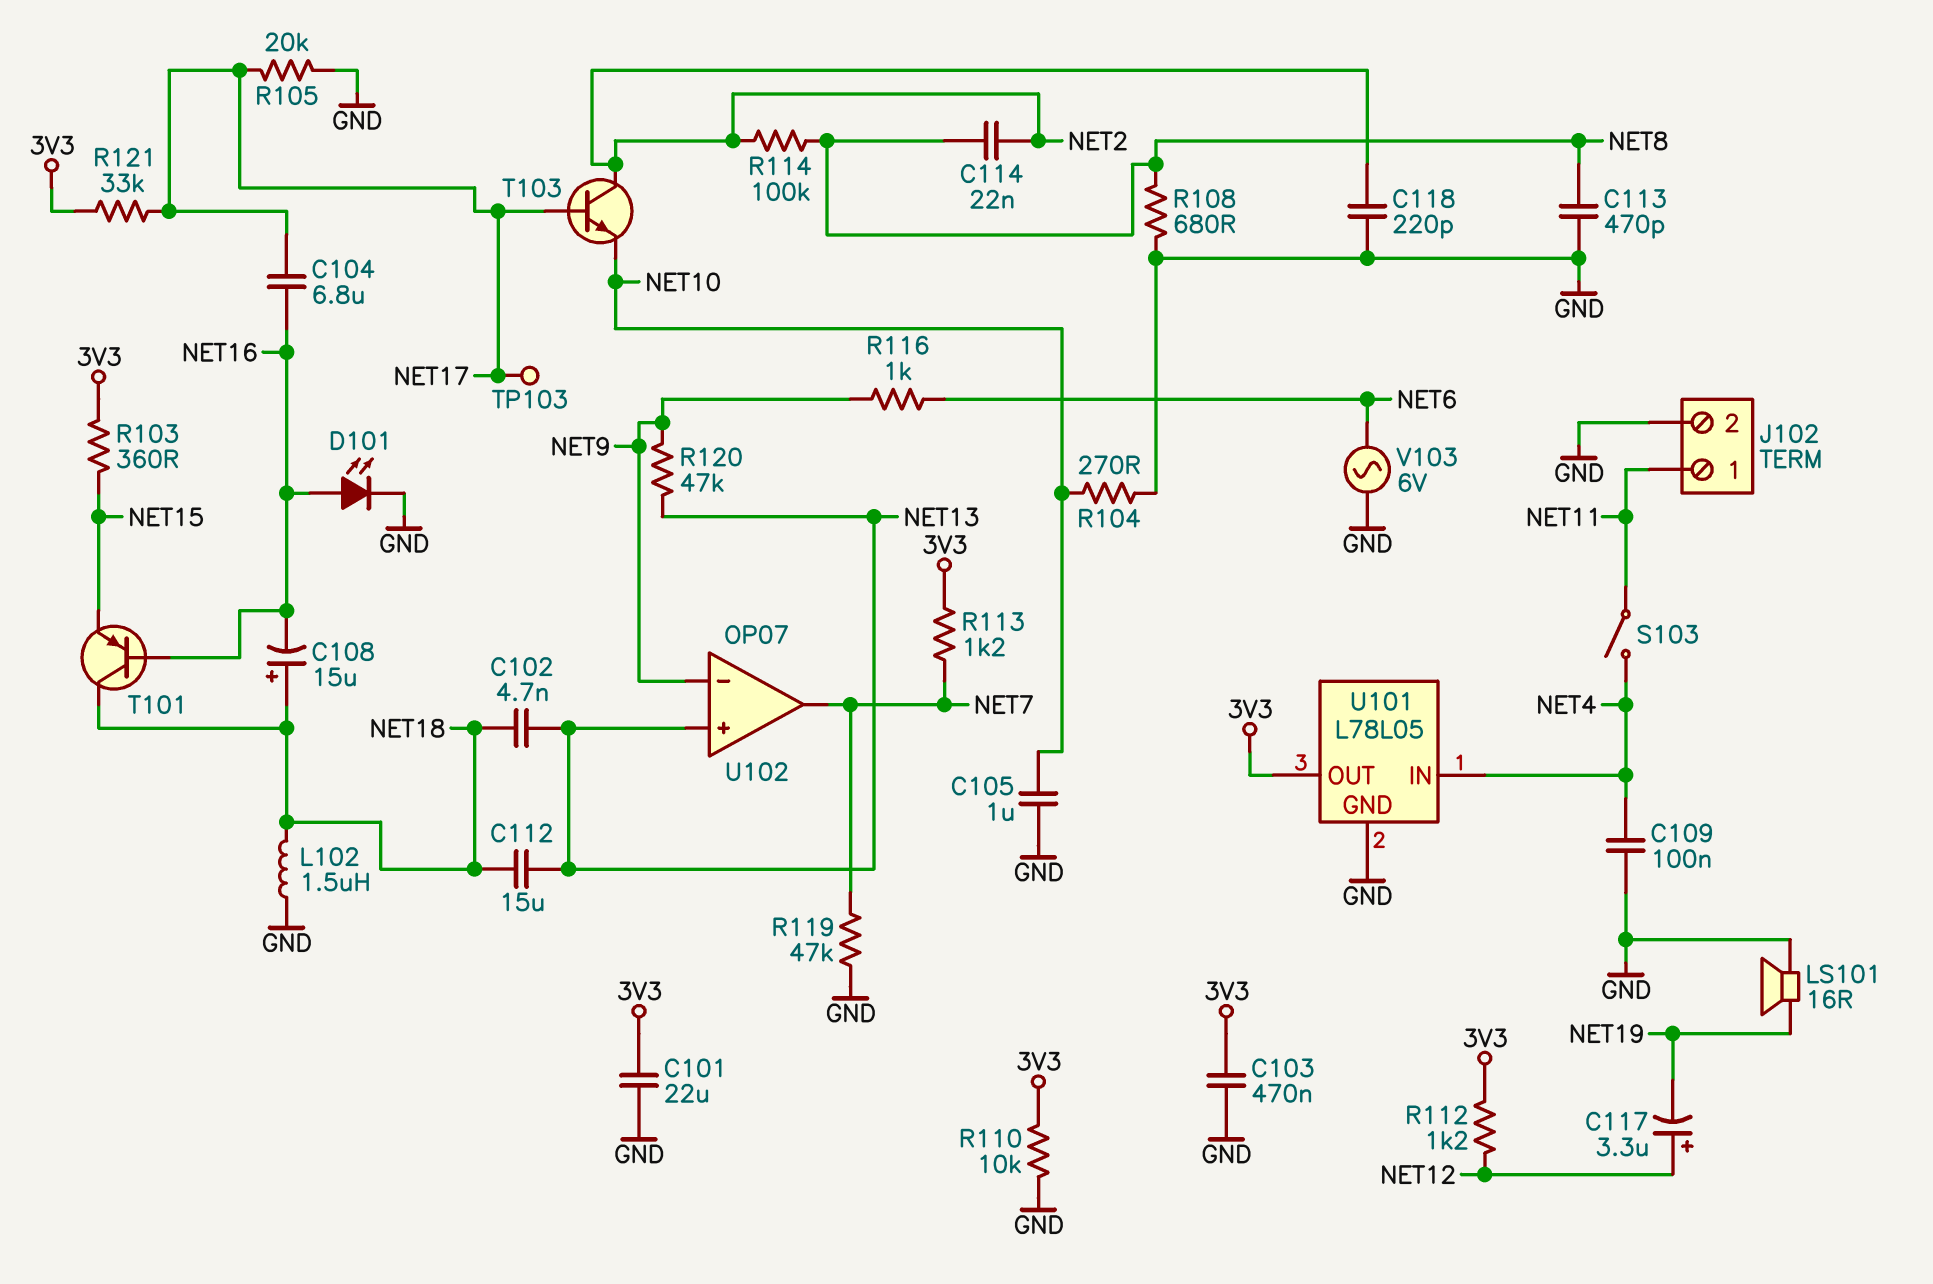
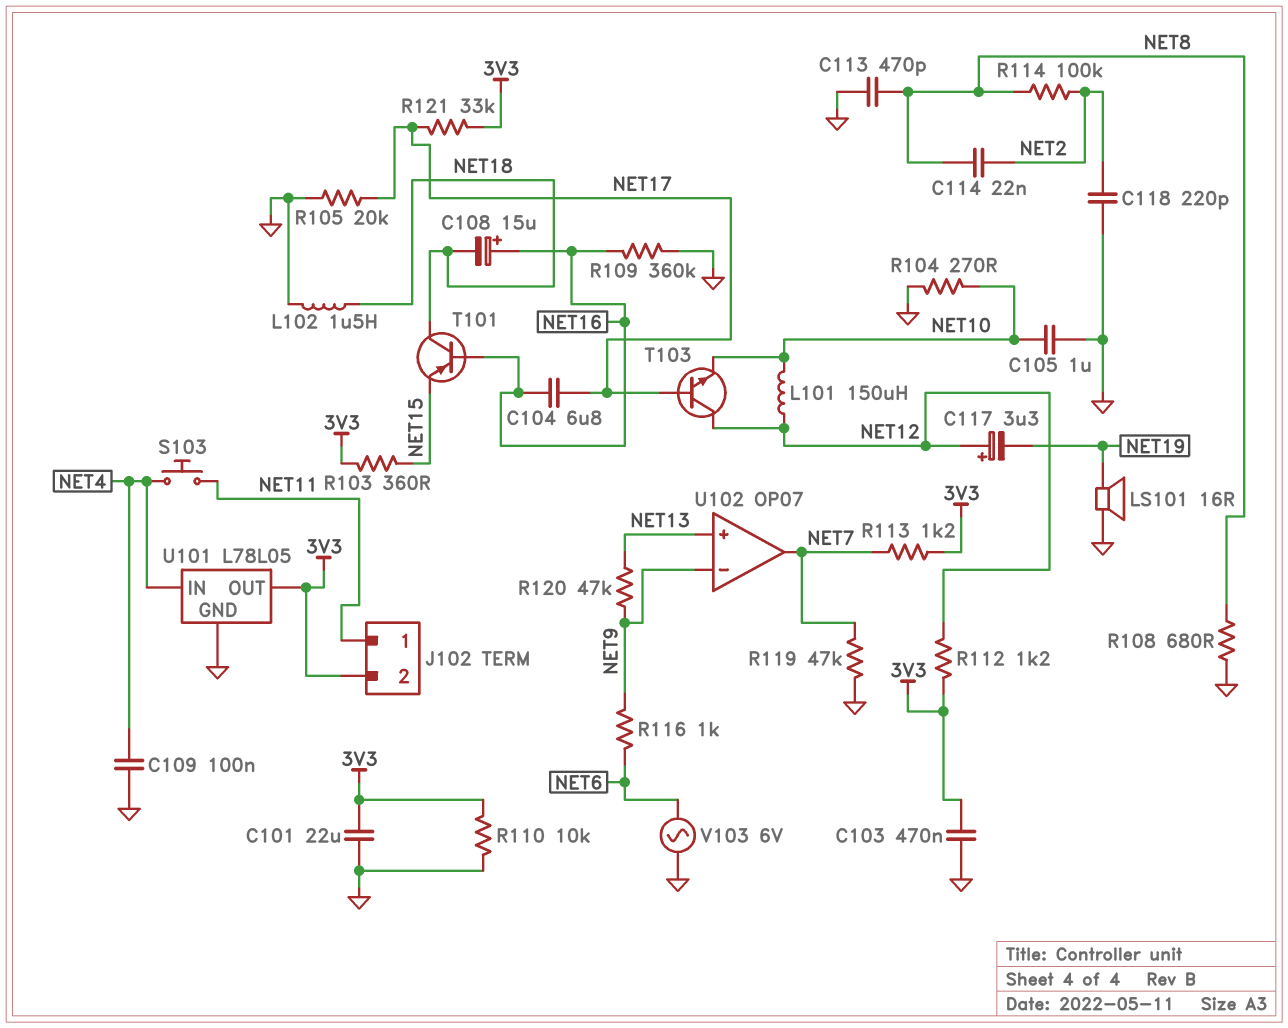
C102: 4.7nF (NET13, NET18) -> none
C108: 15uF (plus NET18, minus NET16) -> 15uF (plus NET16, minus NET18)
C112: 15uF (NET13, NET18) -> none
D101: LED (A NET16, K GND) -> none
J102 pin 2: GND -> 3V3
L101: none -> 150uH (NET10, NET12)
R109: none -> 360k (GND, NET16)
S103: switch (NET4, NET11) -> button (NET4, NET11)
T103: NPN (B NET17, C NET2, E NET10) -> NPN (B NET17, C NET12, E NET10)
TP103: test point (NET17) -> none

